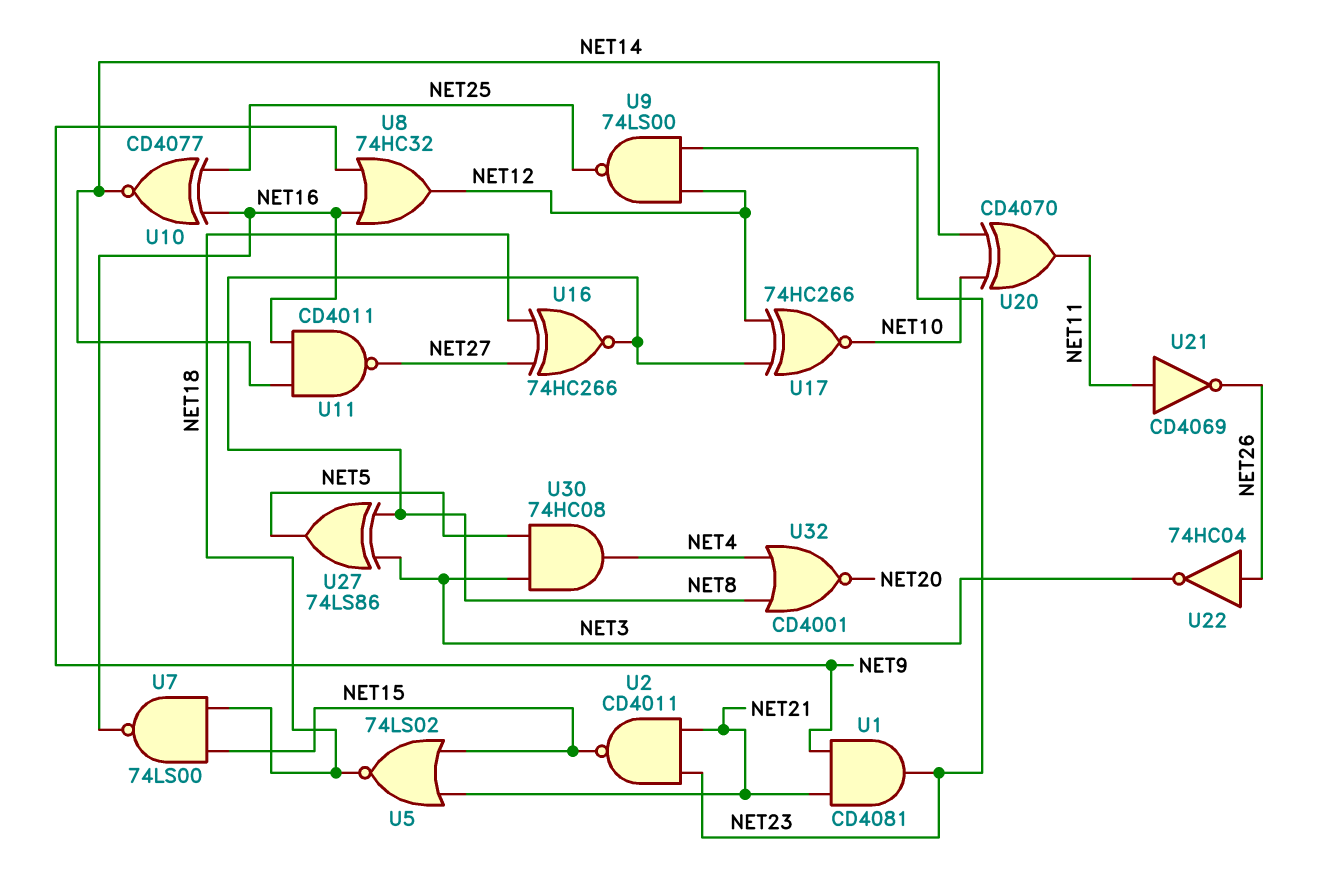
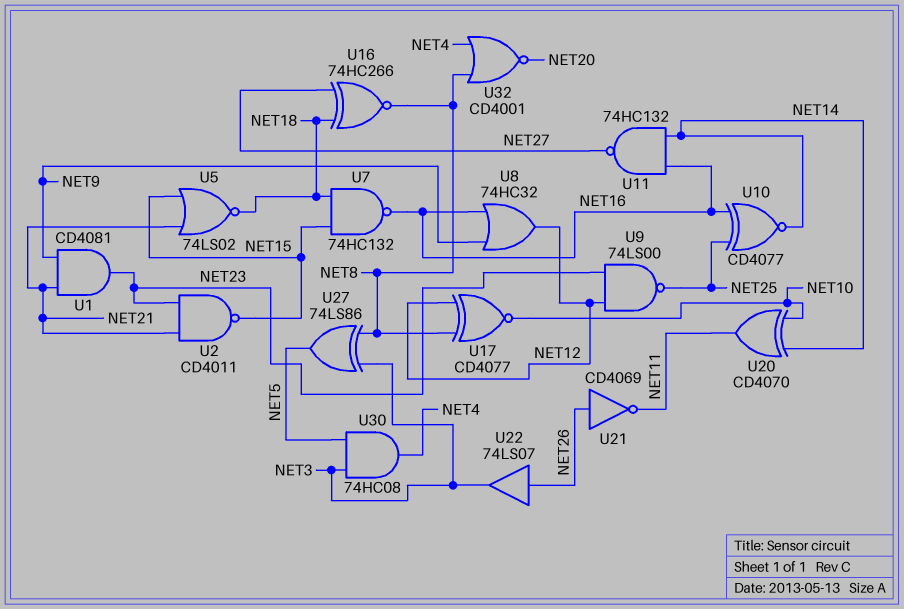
U7: NAND 74LS00 (in NET15, in NET18, out NET16) -> NAND 74HC132 (in NET15, in NET18, out NET16)
U11: NAND CD4011 (in NET14, in NET16, out NET27) -> NAND 74HC132 (in NET14, in NET16, out NET27)
U17: XNOR 74HC266 (in NET8, in NET12, out NET10) -> XNOR CD4077 (in NET8, in NET12, out NET10)
U21: NOT CD4069 (in NET11, out NET26) -> NOT CD4069 (in NET26, out NET11)
U22: NOT 74HC04 (in NET26, out NET3) -> buffer 74LS07 (in NET26, out NET3)

